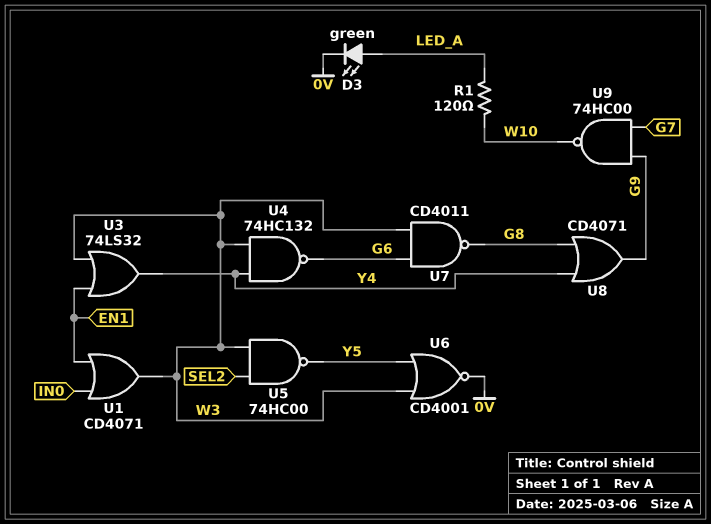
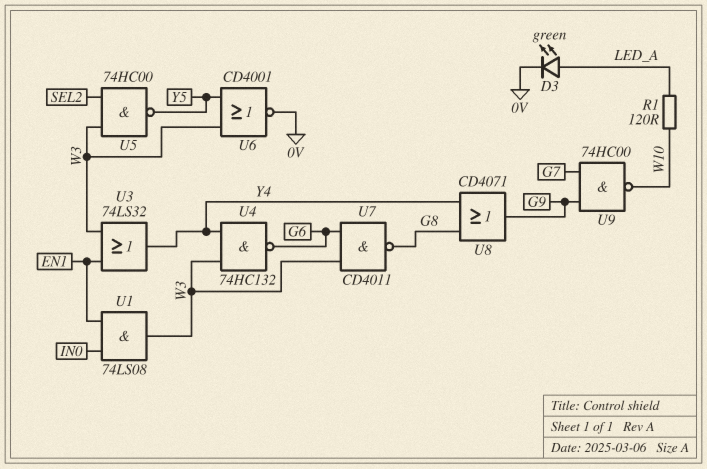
U1: OR CD4071 (in EN1, in IN0, out W3) -> AND 74LS08 (in EN1, in IN0, out W3)

